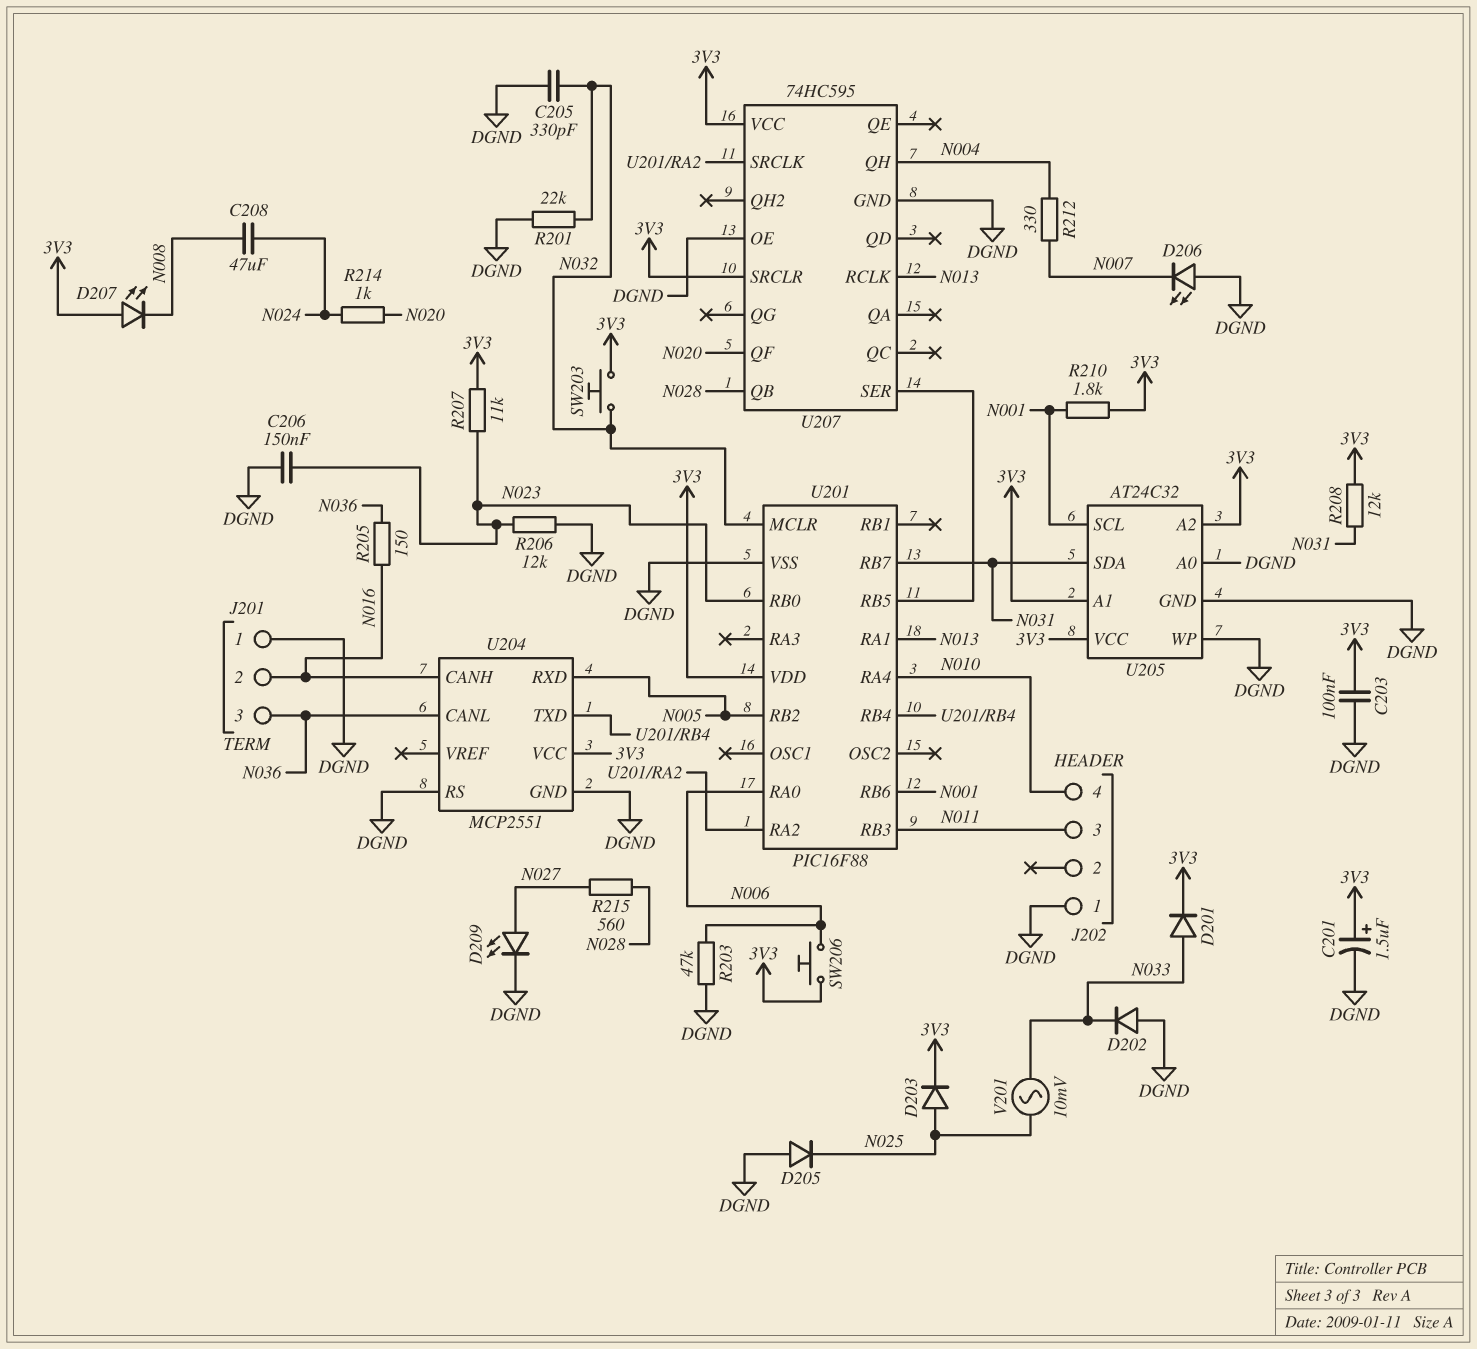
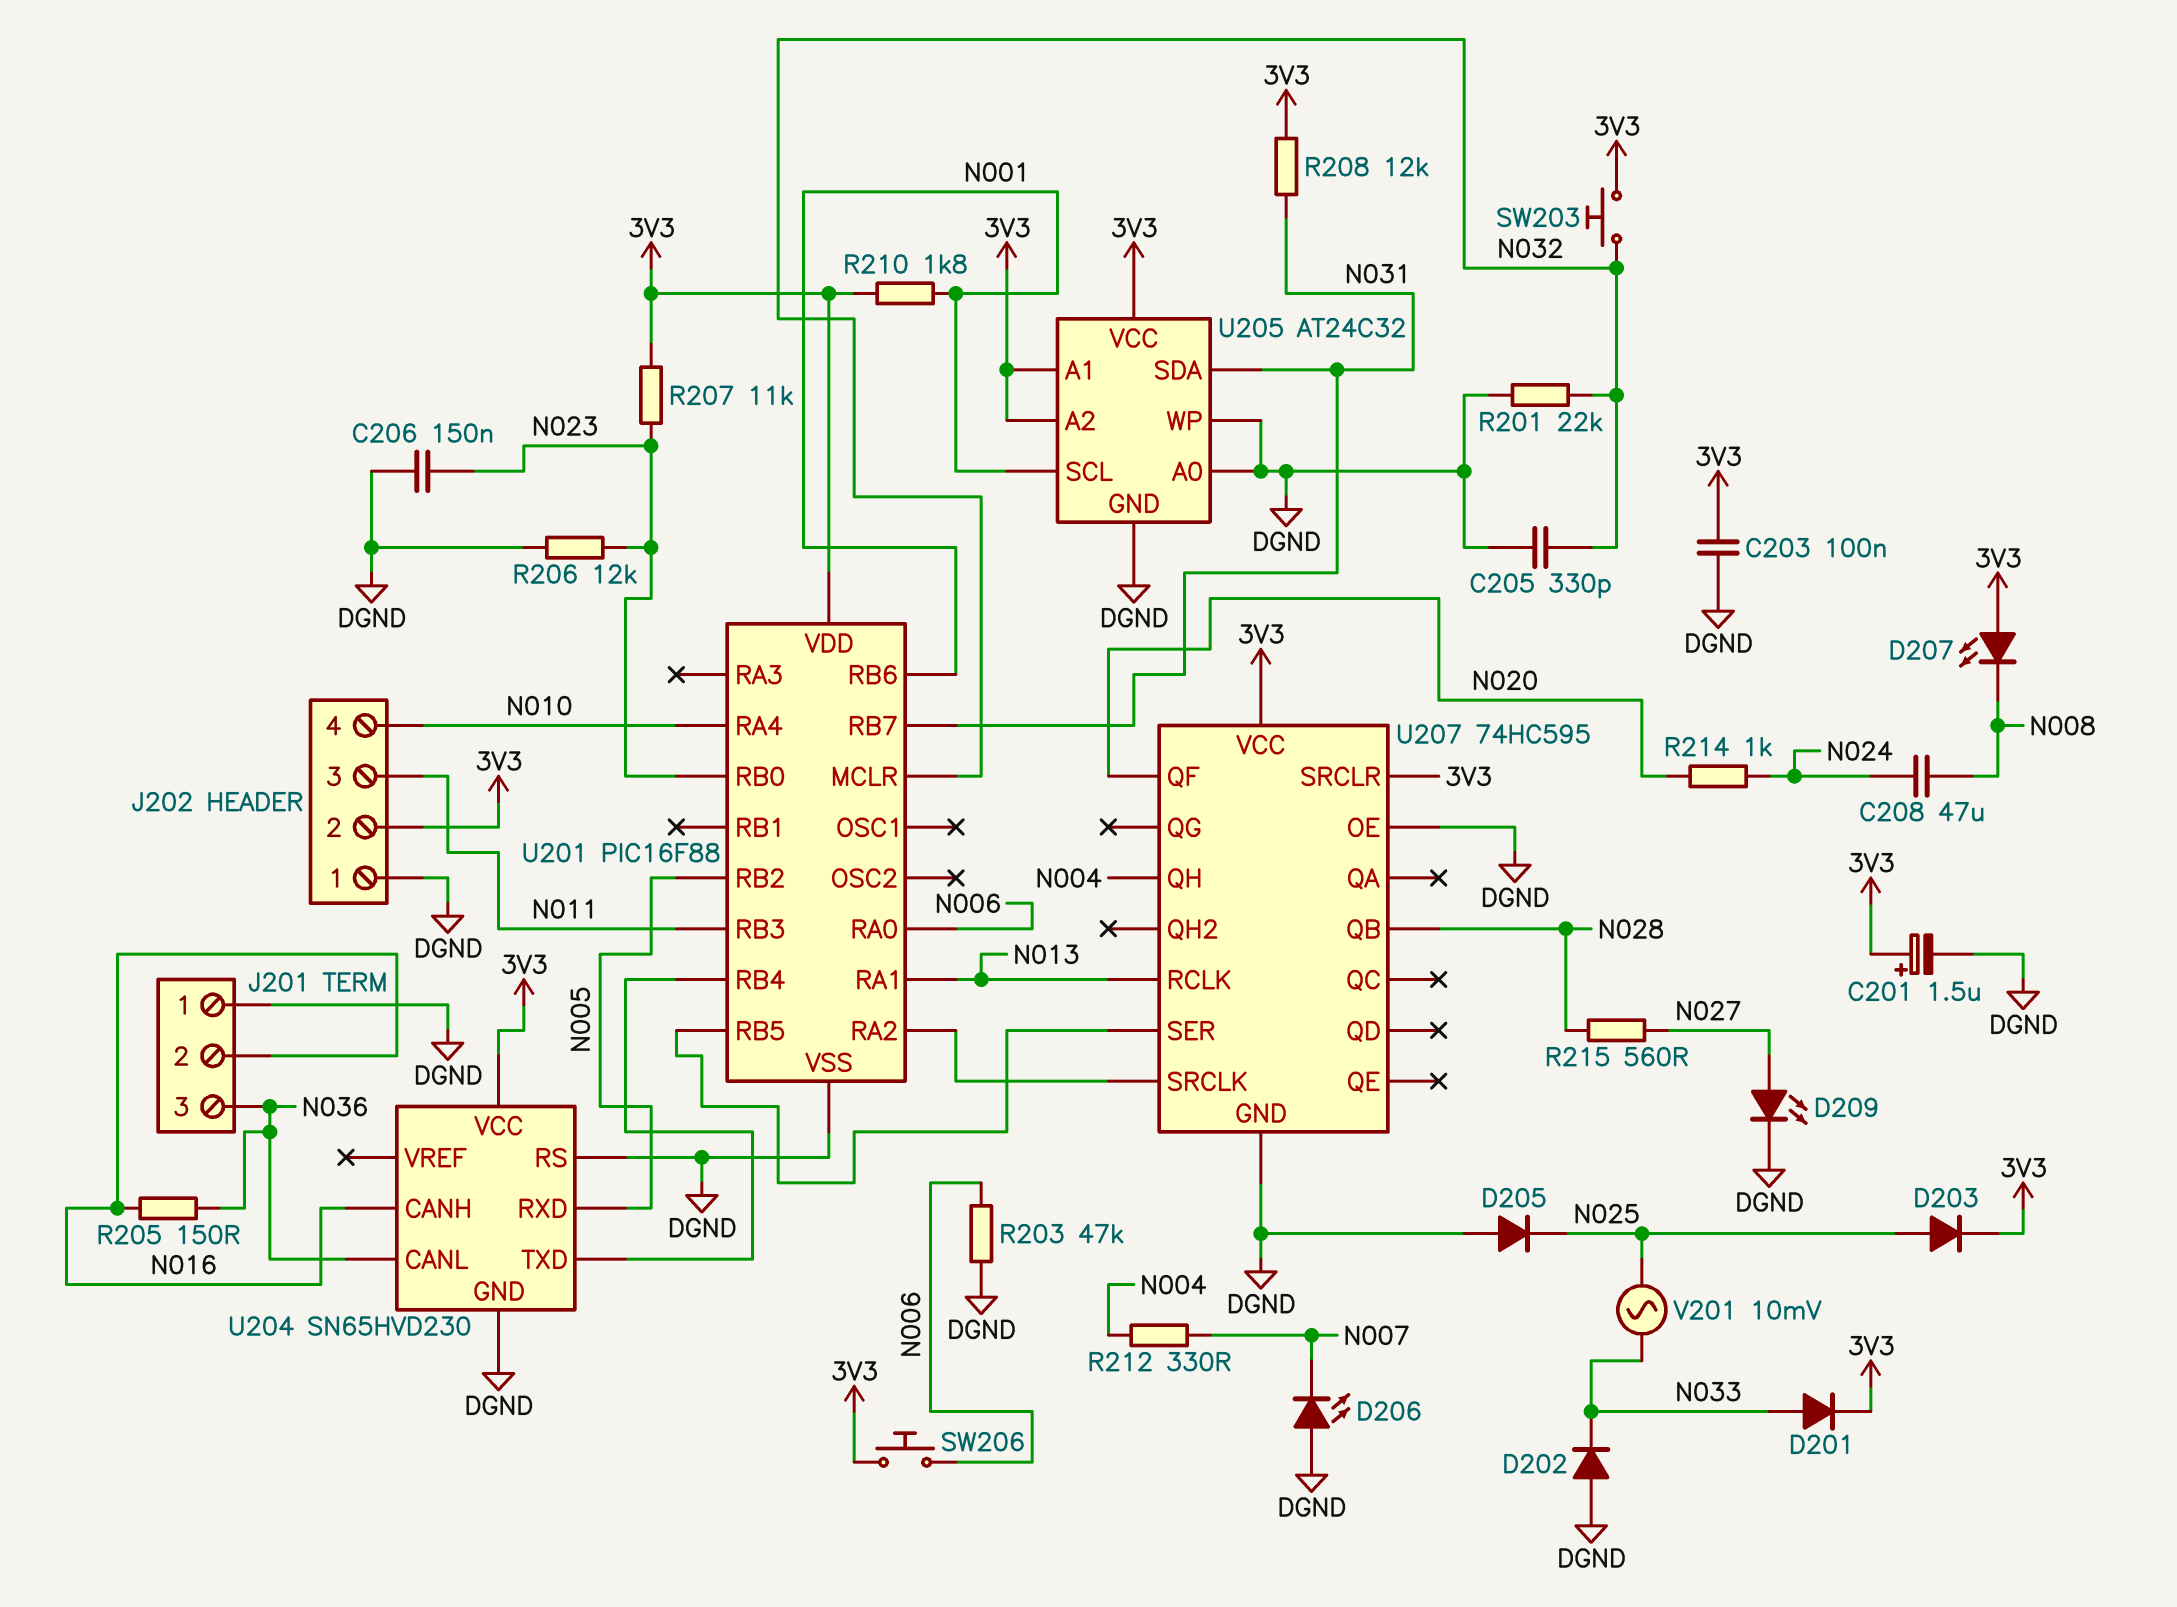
J202 pin 2: none -> 3V3
U204: MCP2551 -> SN65HVD230

